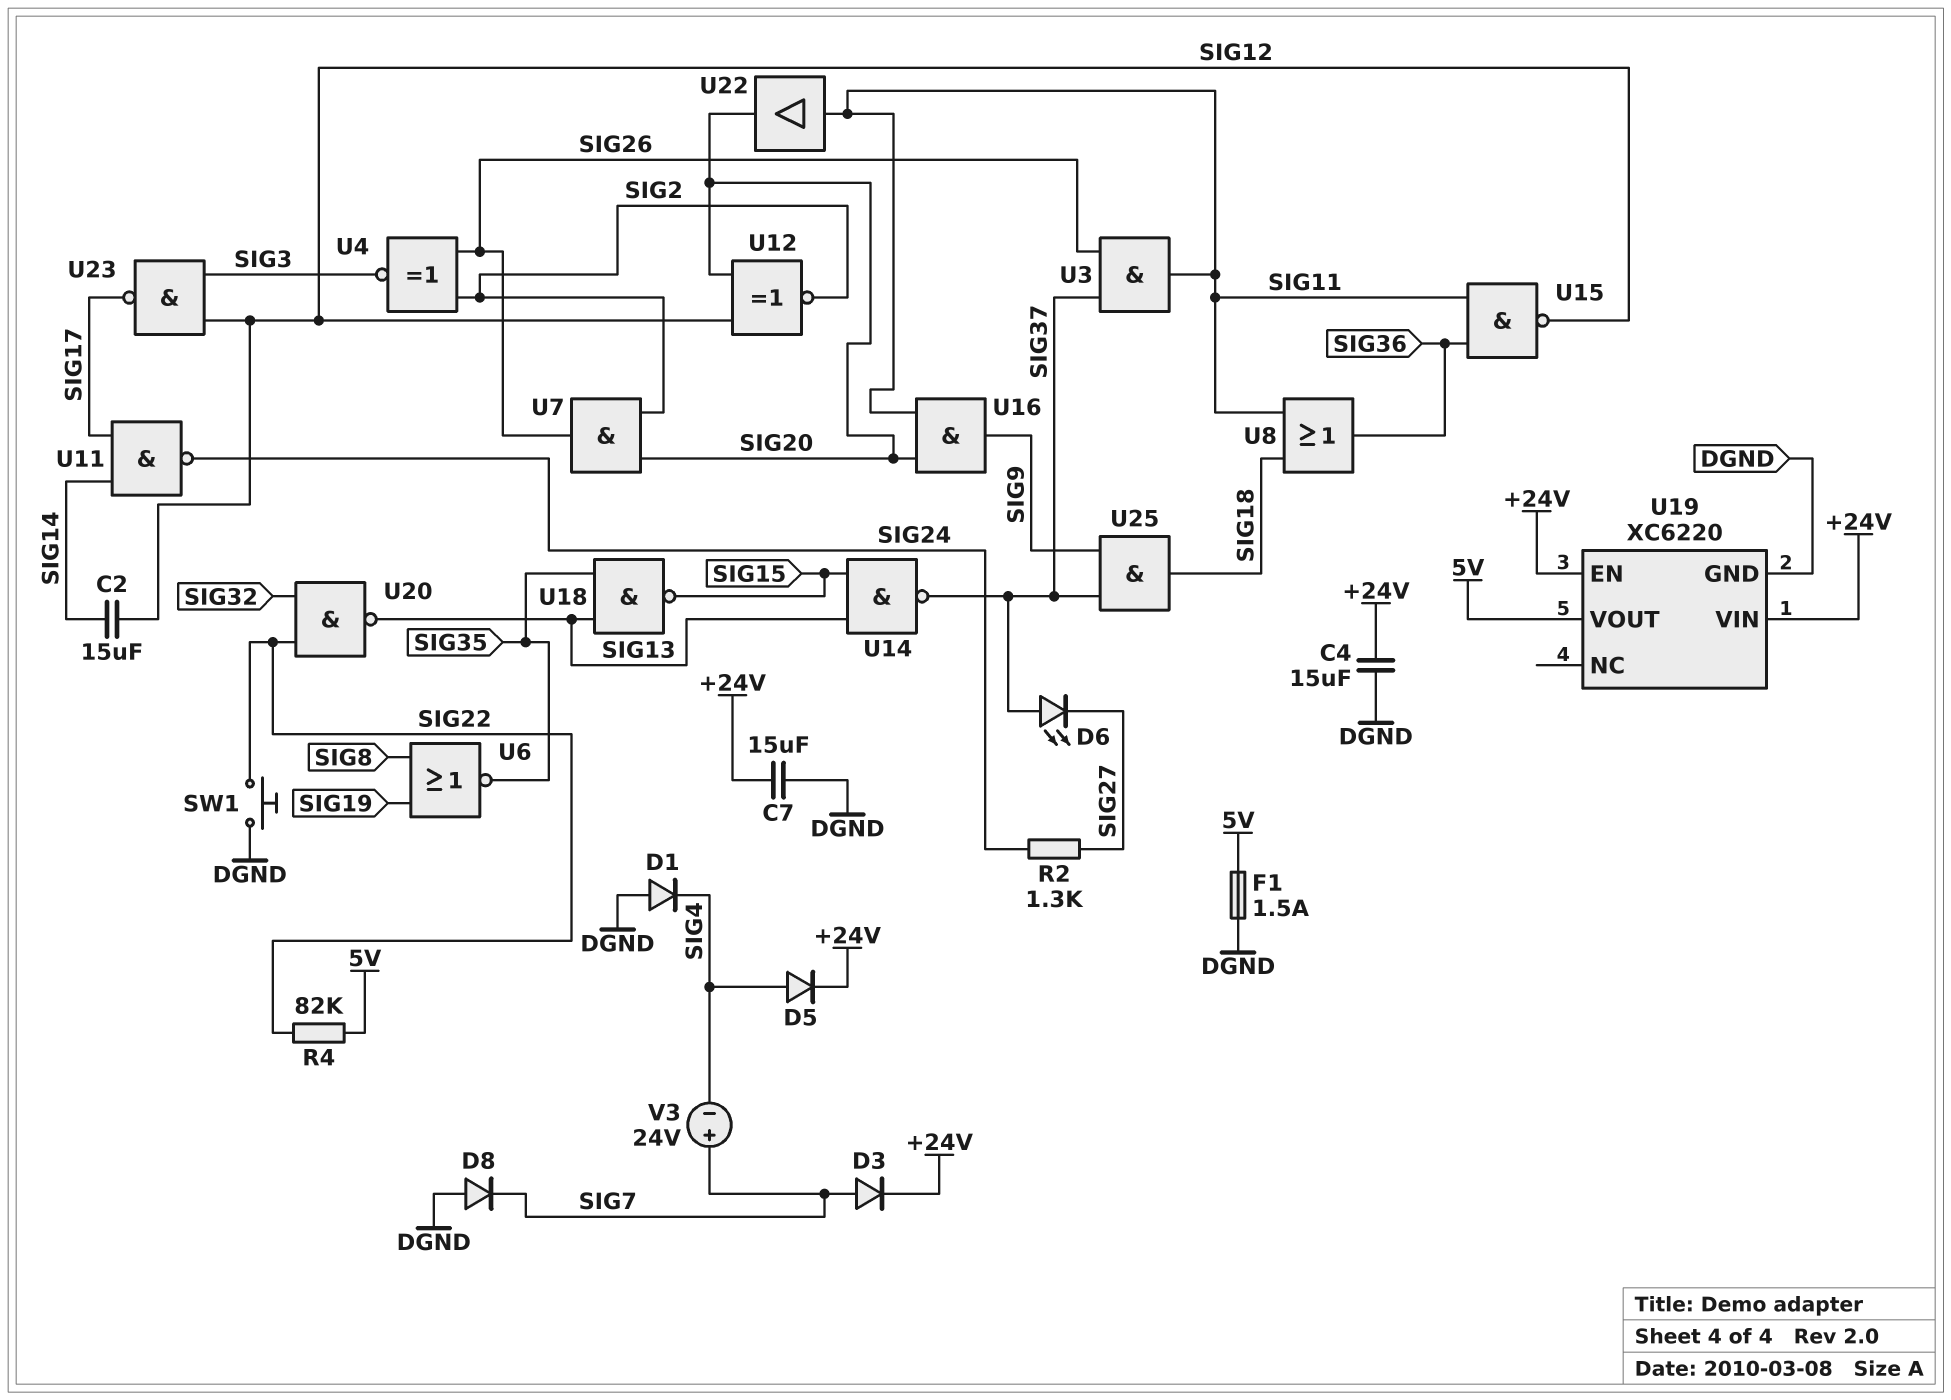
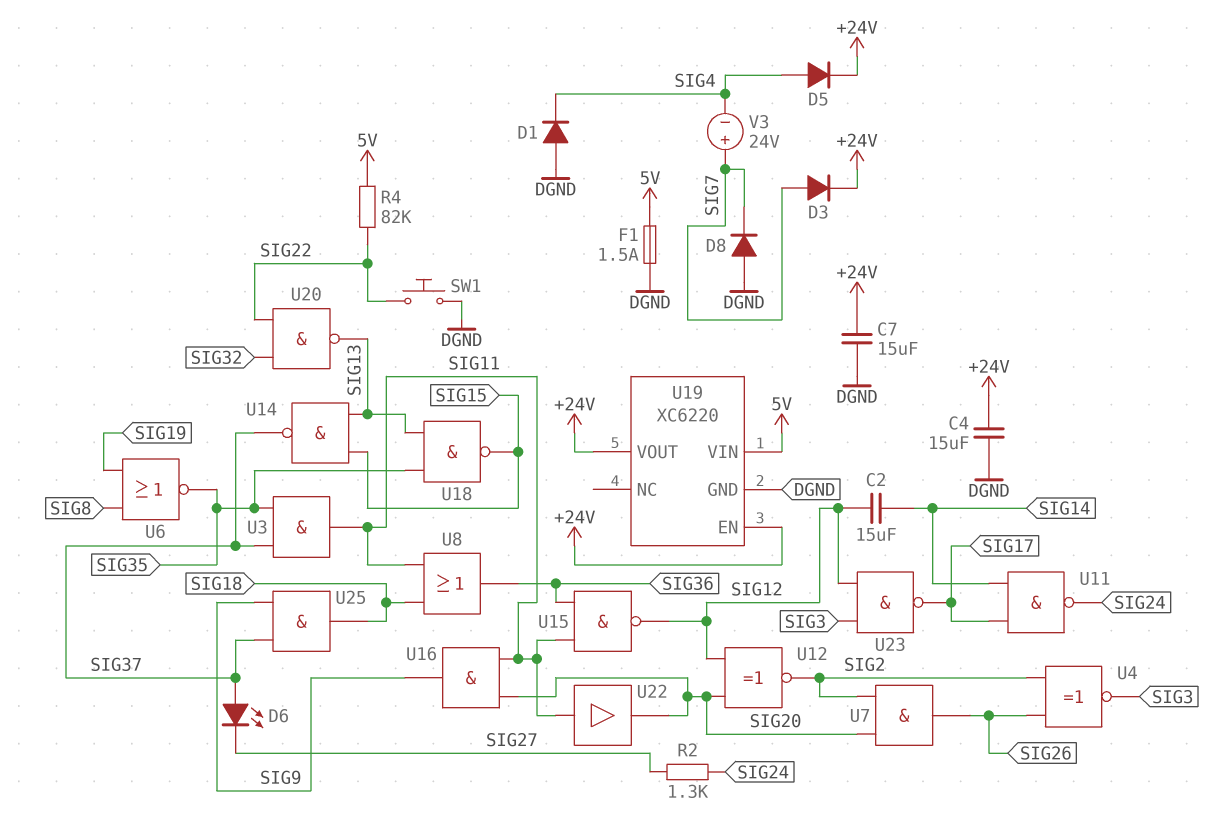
U3: AND (in SIG26, in SIG37, out SIG11) -> AND (in SIG35, in SIG37, out SIG11)
U19 pin VIN: +24V -> 5V
U19 pin VOUT: 5V -> +24V

